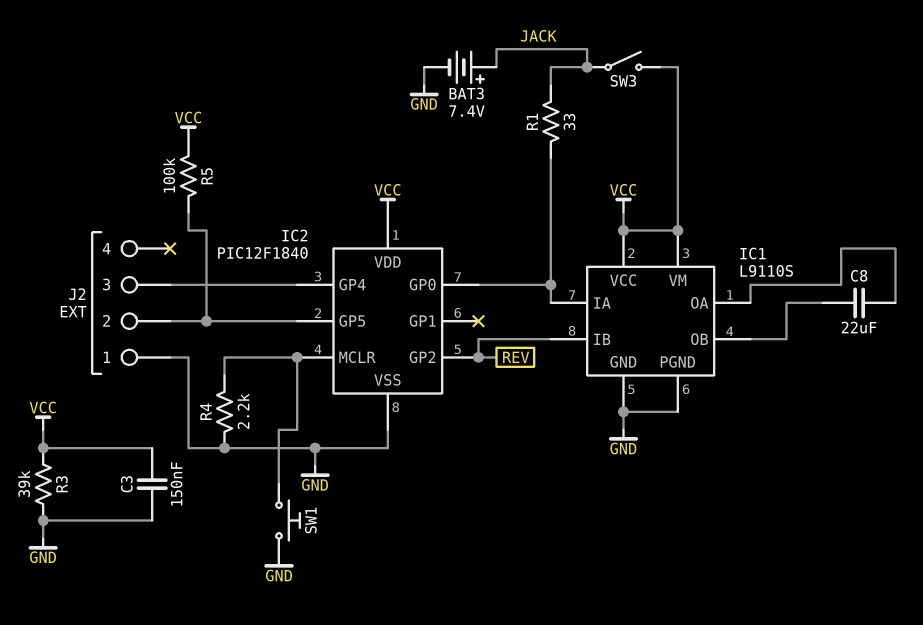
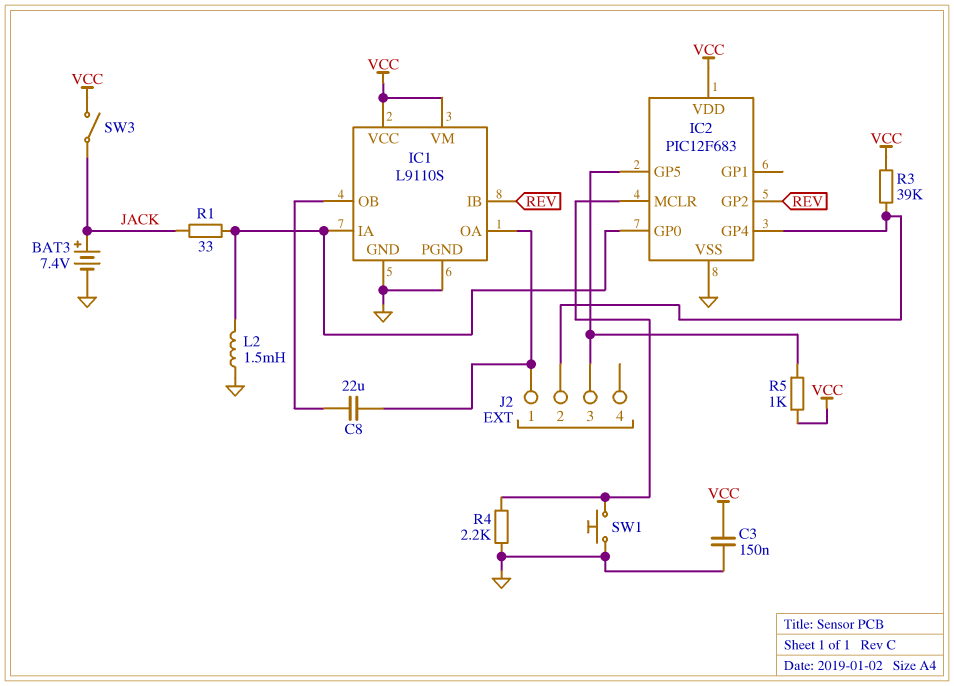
IC2: PIC12F1840 -> PIC12F683
J2 pin 1: GND -> IC1/OA
J2 pin 2: IC2/GP5 -> IC2/GP4
J2 pin 3: IC2/GP4 -> IC2/GP5
L2: none -> 1.5mH (GND, IC1/IA)
R3: 39k (GND, VCC) -> 39k (IC2/GP4, VCC)
R5: 100k (IC2/GP5, VCC) -> 1k (IC2/GP5, VCC)

